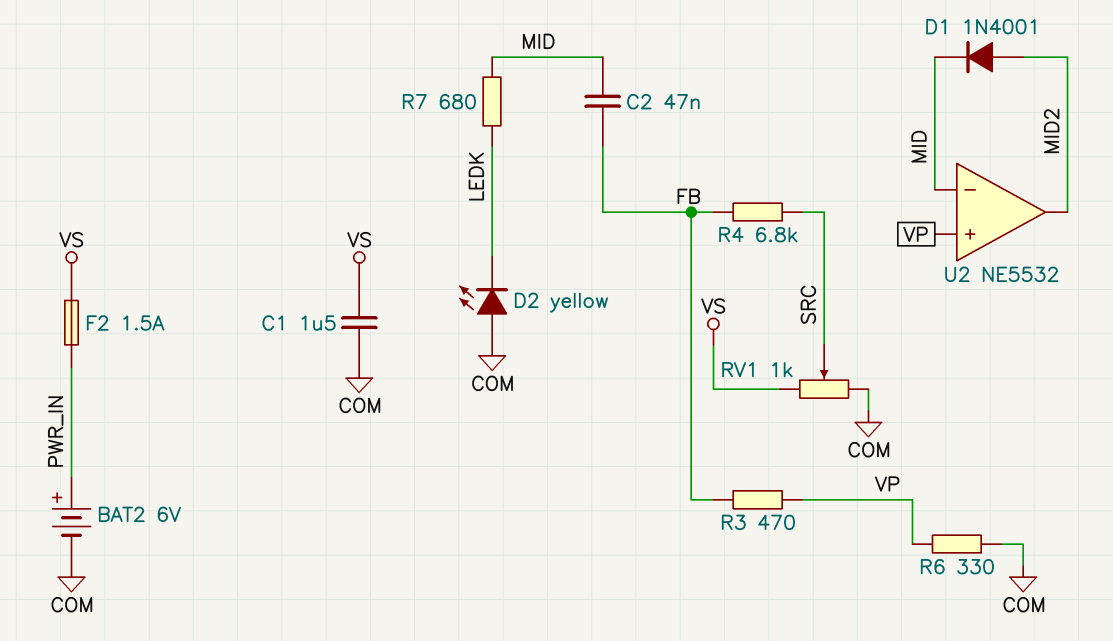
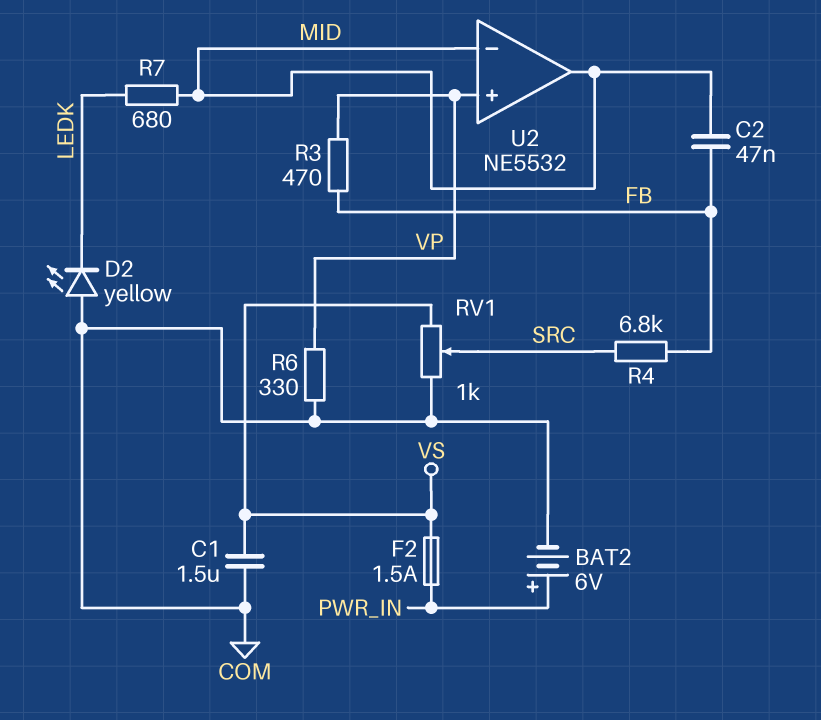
D1: diode 1N4001 (A MID2, K MID) -> none
U2 pin out: MID2 -> MID

